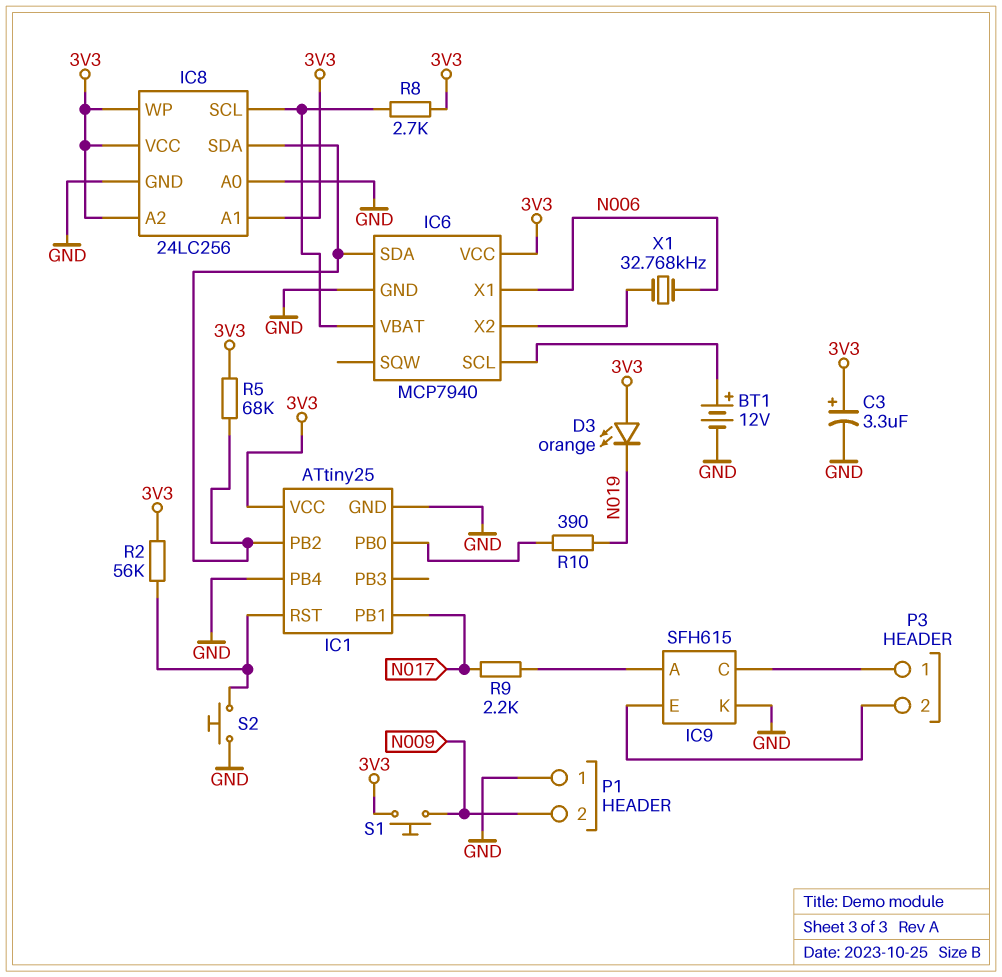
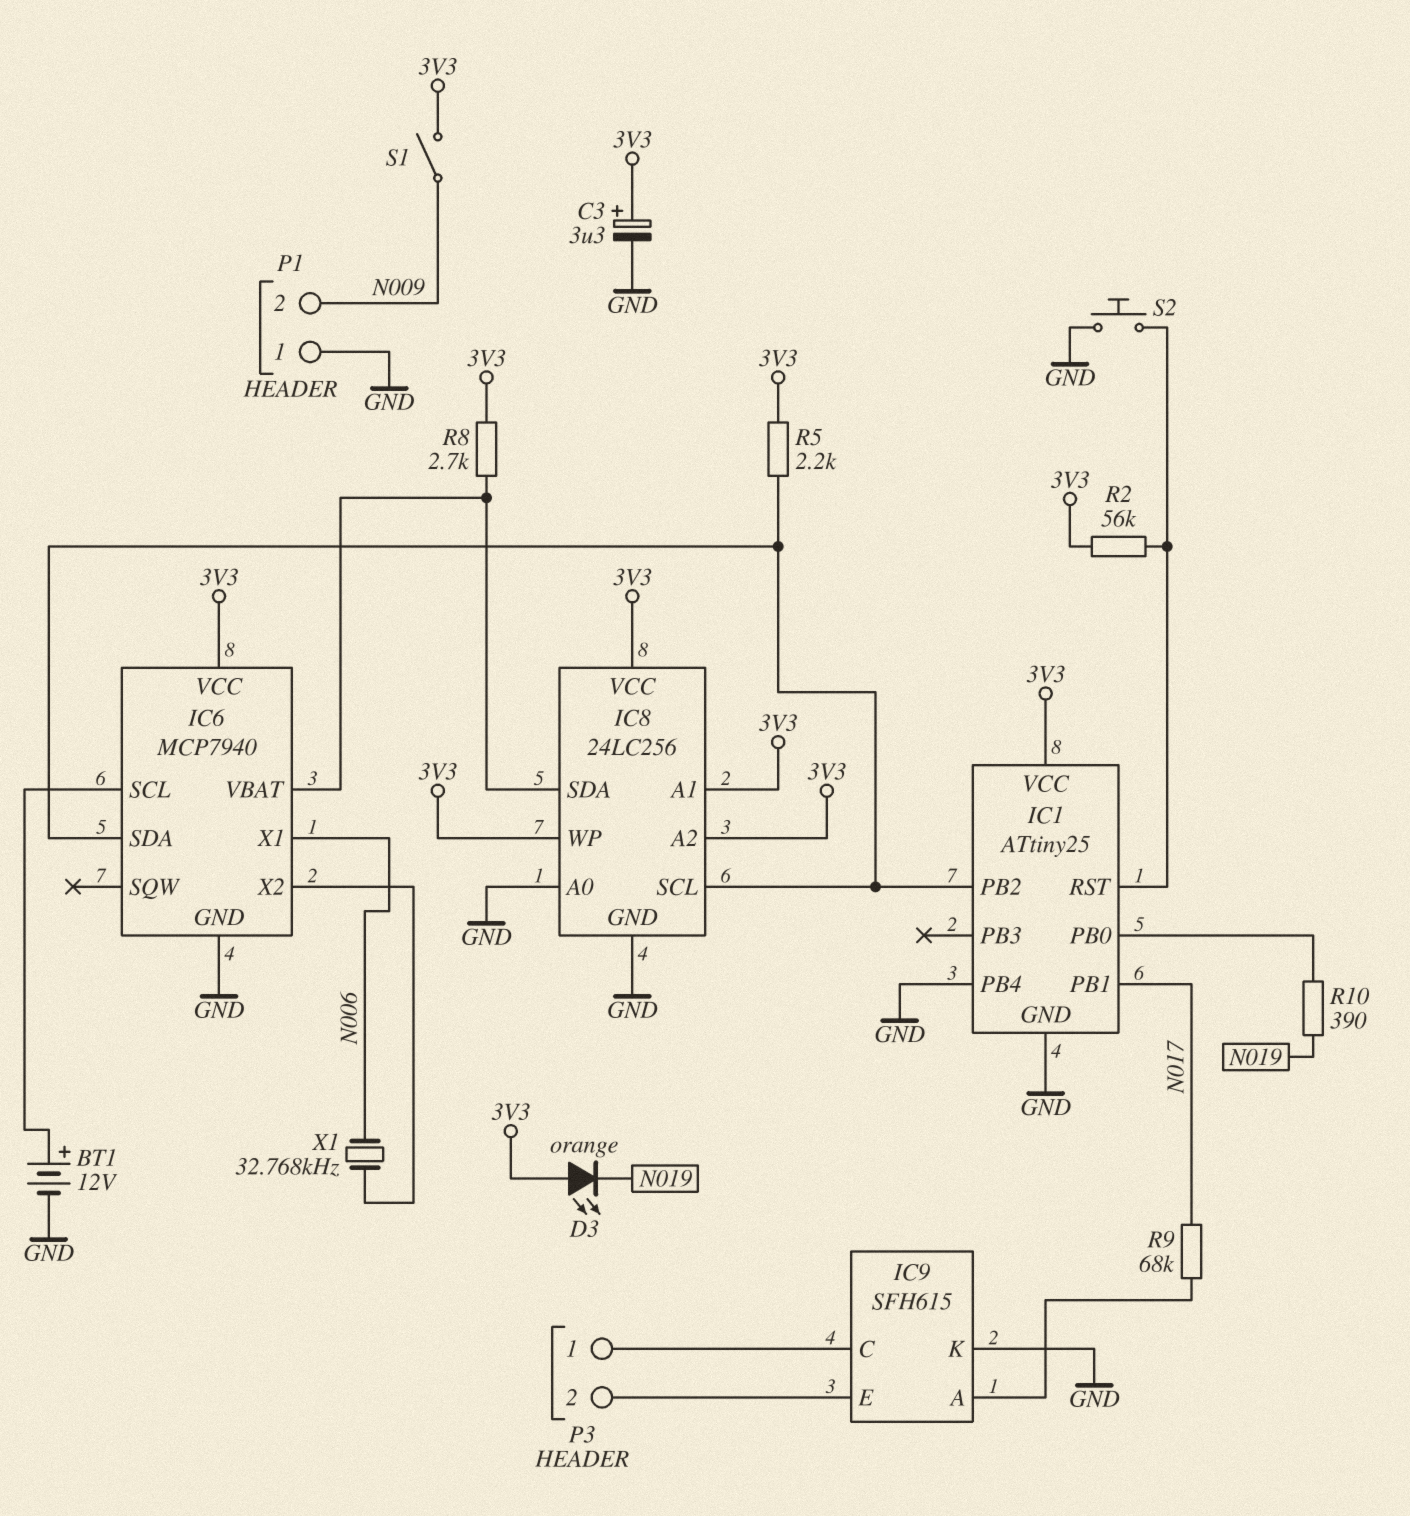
IC8 pin SCL: IC6/VBAT -> IC1/PB2
IC8 pin SDA: IC1/PB2 -> IC6/VBAT
R5: 68k (3V3, IC1/PB2) -> 2.2k (3V3, IC1/PB2)
R9: 2.2k (IC9/A, N017) -> 68k (IC9/A, N017)
S1: button (3V3, N009) -> switch (3V3, N009)

